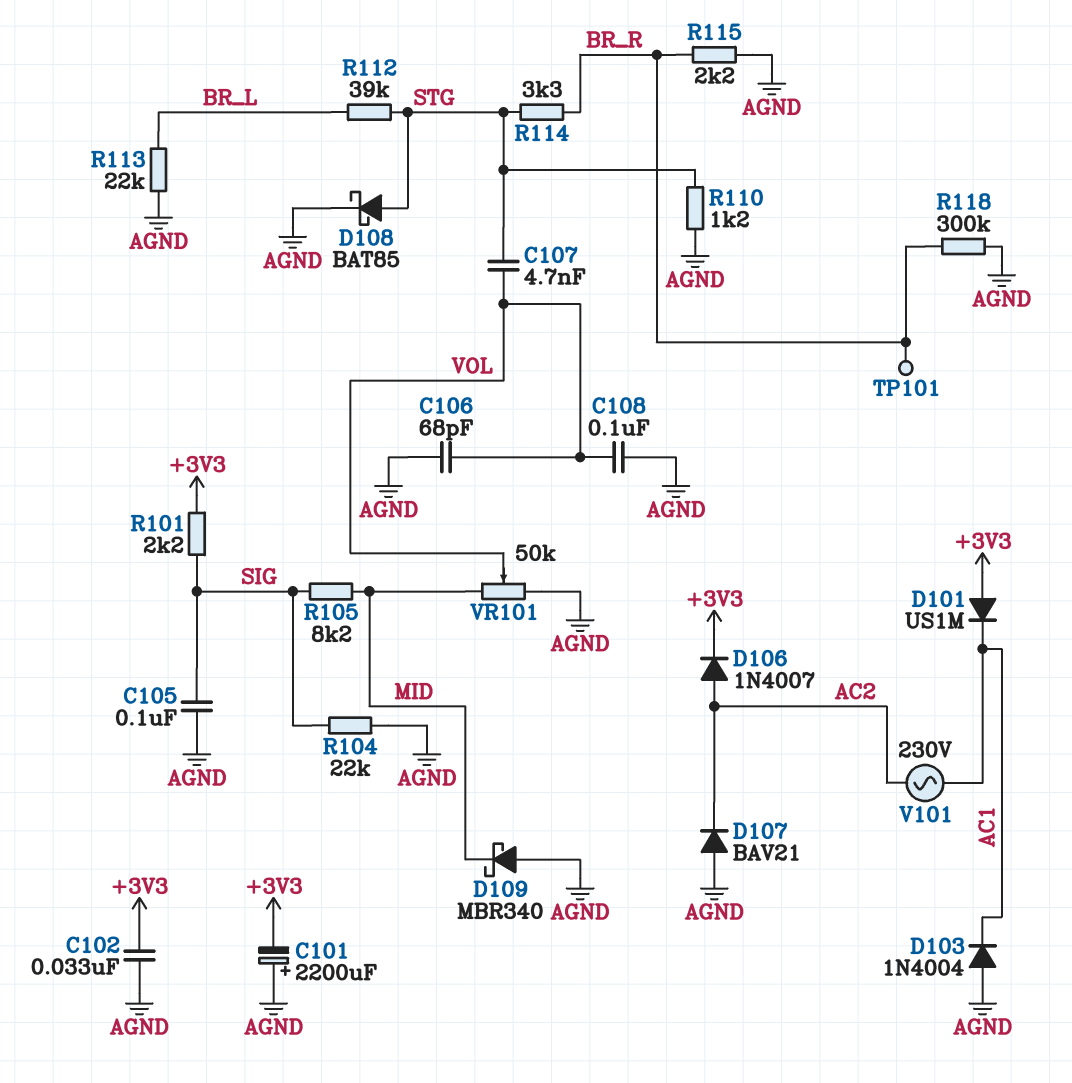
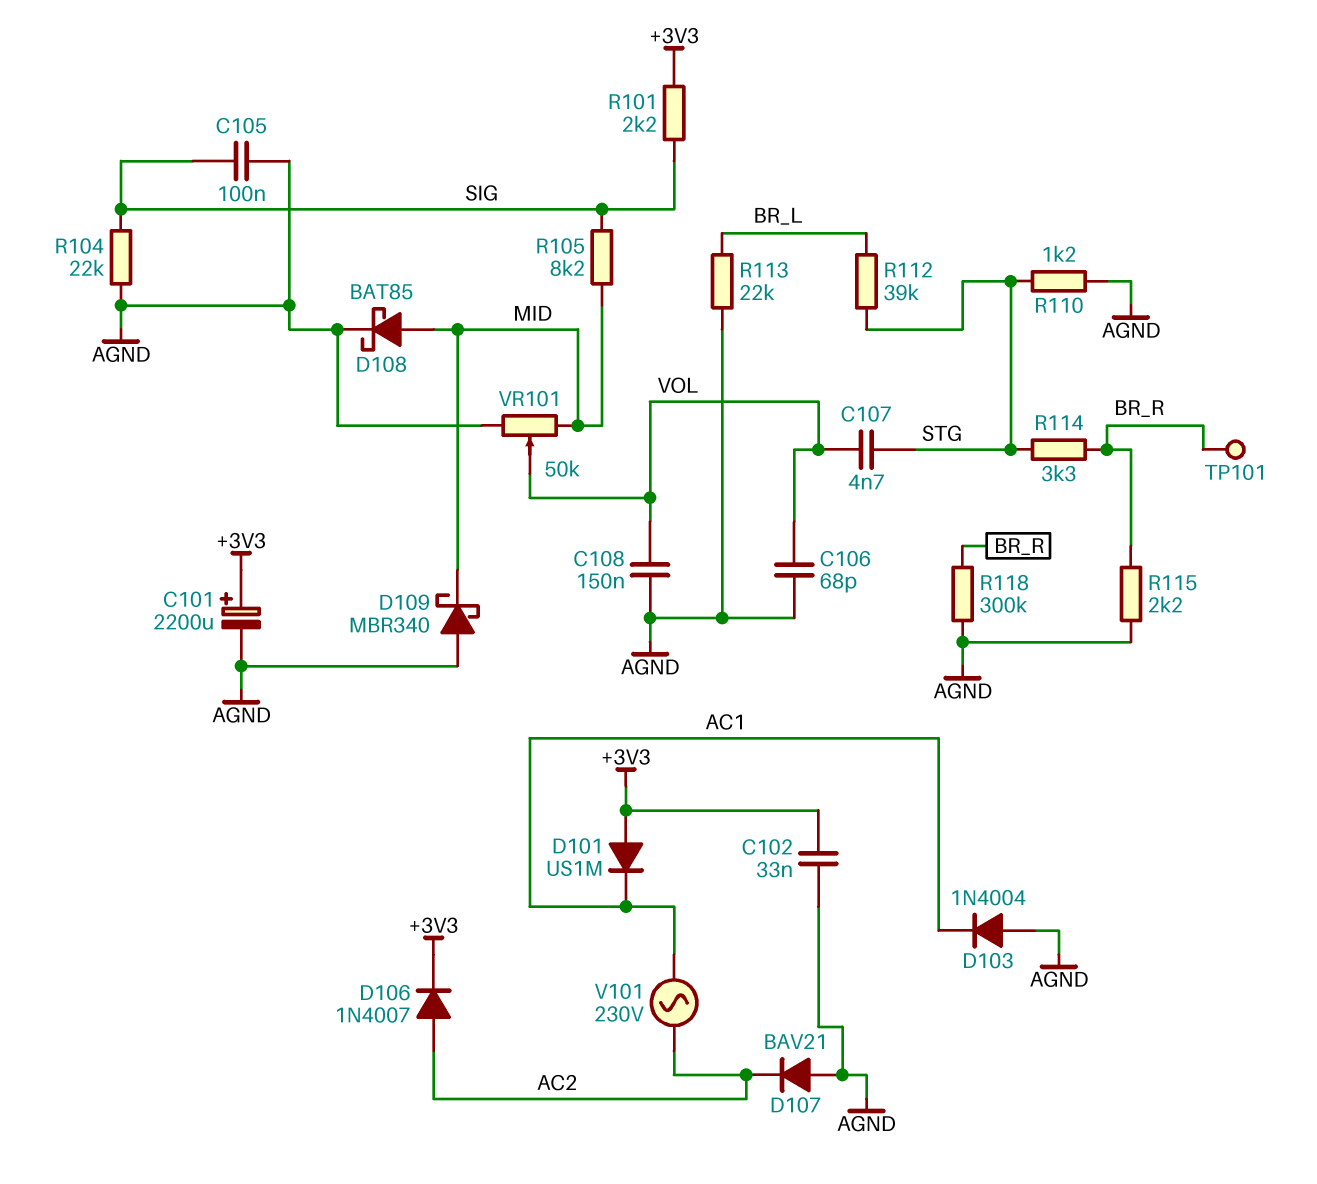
C101: 2200uF (plus AGND, minus +3V3) -> 2200uF (plus +3V3, minus AGND)
C108: 100nF (AGND, VOL) -> 150nF (AGND, VOL)
D108: schottky BAT85 (A STG, K AGND) -> schottky BAT85 (A MID, K AGND)

